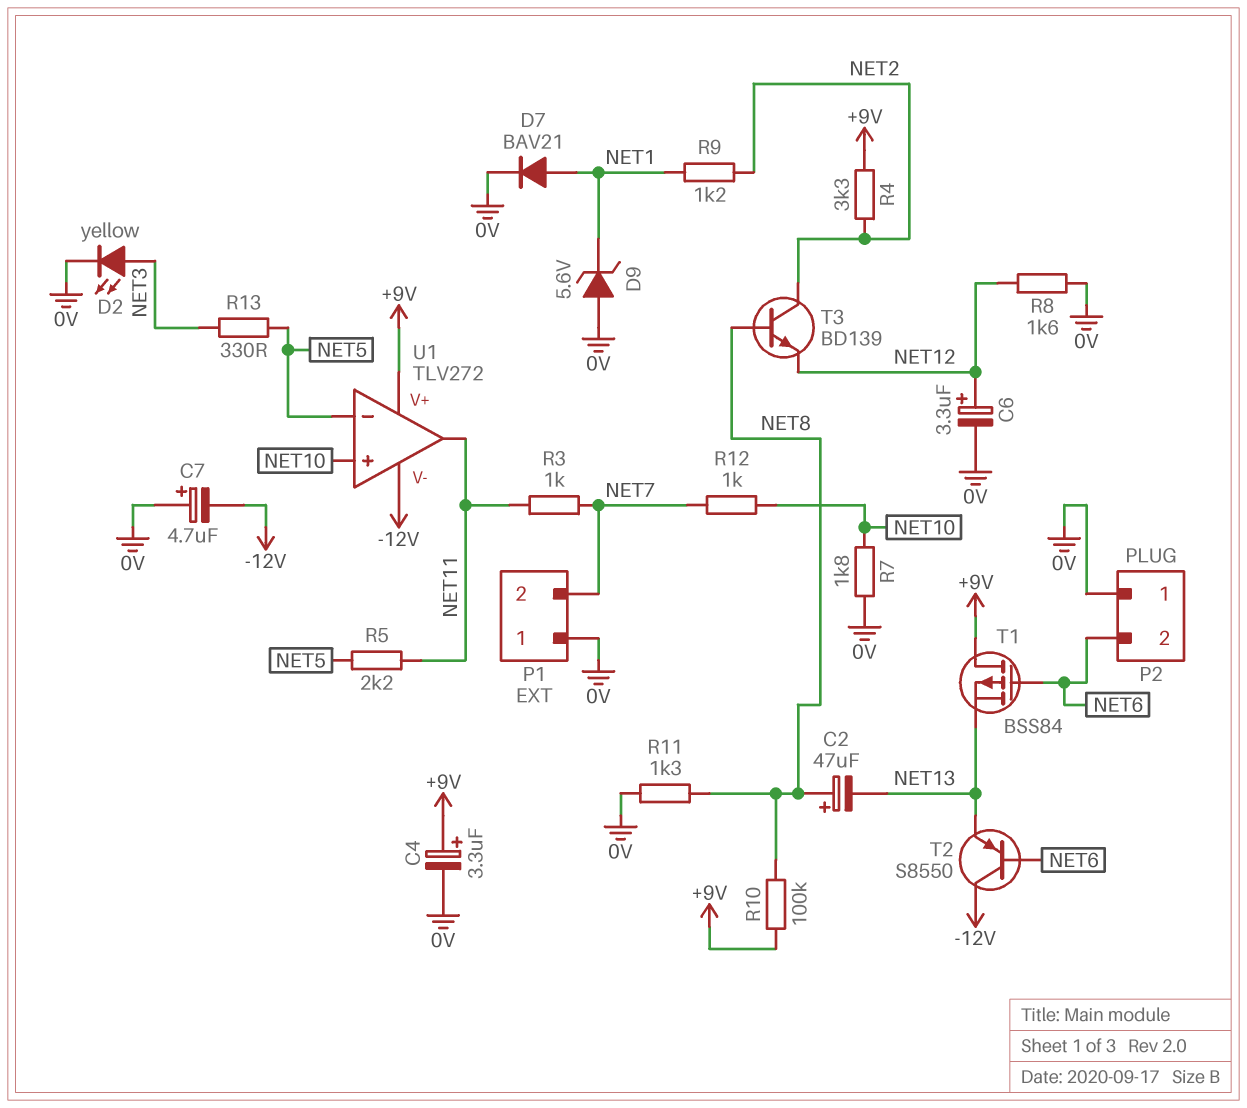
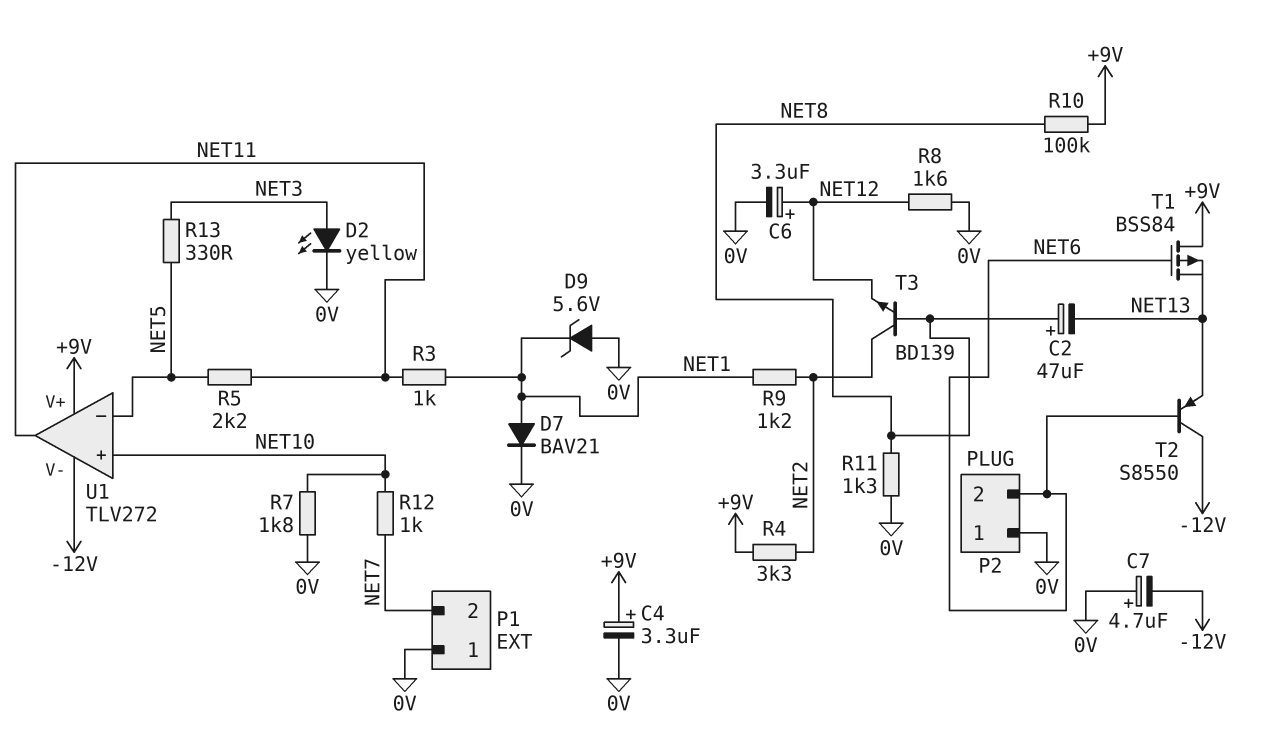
R3: 1k (NET7, NET11) -> 1k (NET1, NET11)

